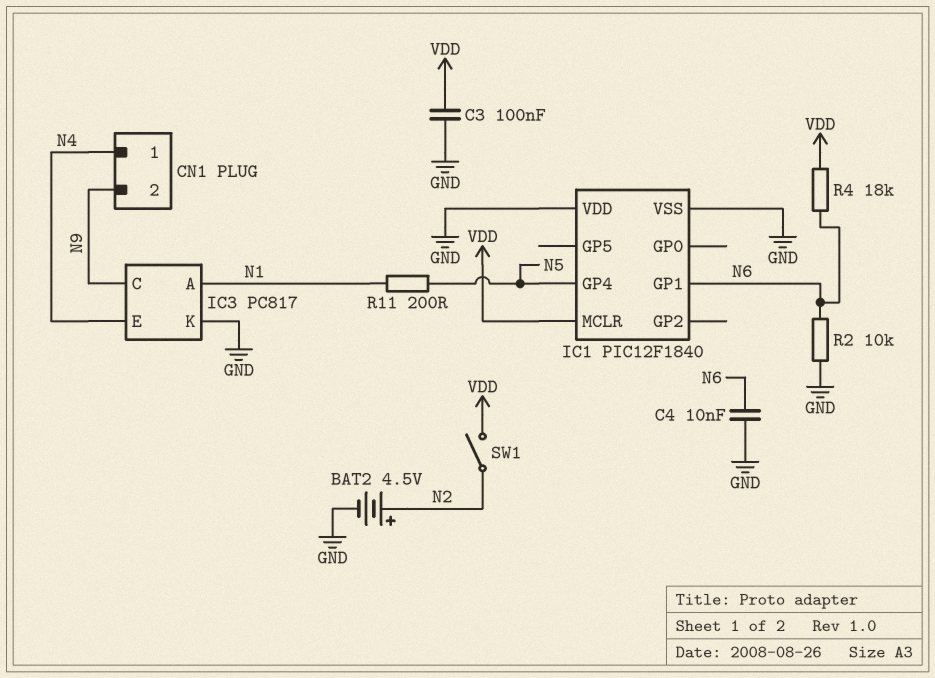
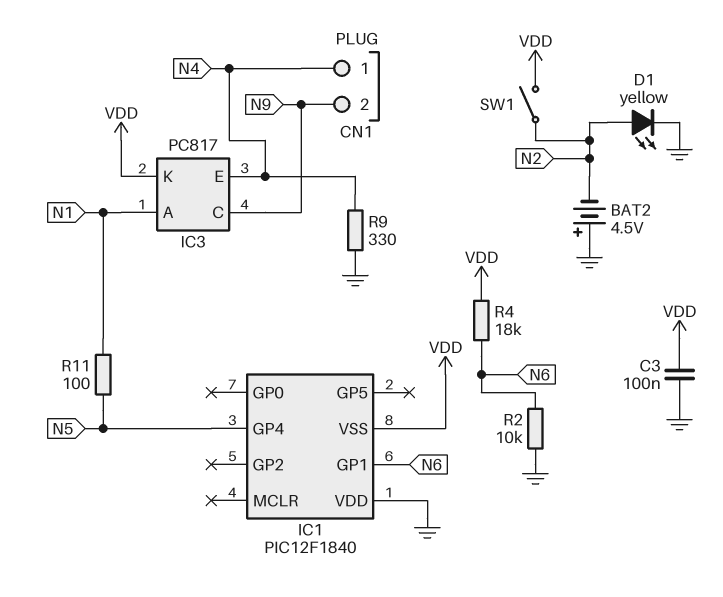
BAT2: 4.5V (plus N2, minus GND) -> 4.5V (plus GND, minus N2)
C4: 10nF (GND, N6) -> none
D1: none -> LED yellow (A N2, K GND)
IC1 pin MCLR: VDD -> none
IC1 pin VSS: GND -> VDD
IC3 pin K: GND -> VDD
R9: none -> 330 (GND, N4)
R11: 200 (N1, N5) -> 100 (N1, N5)

